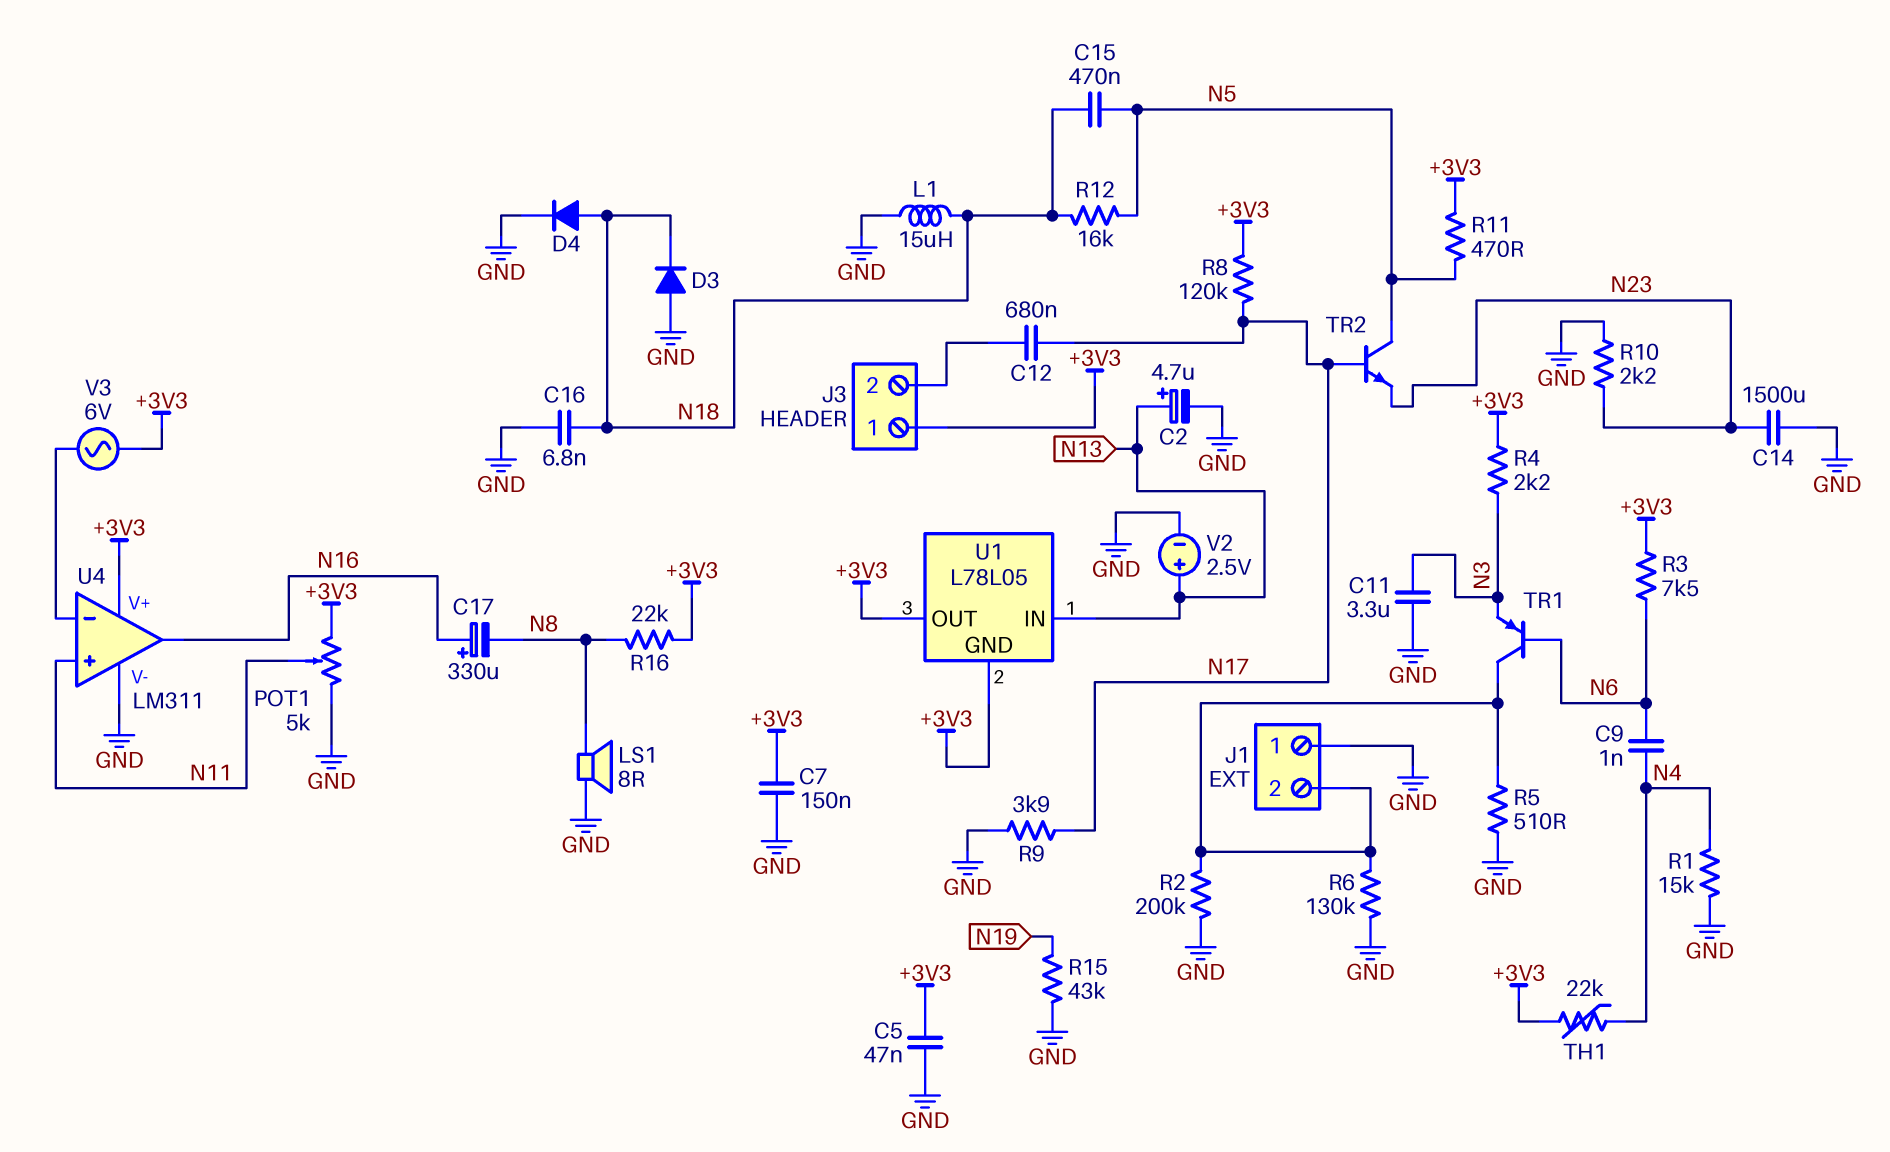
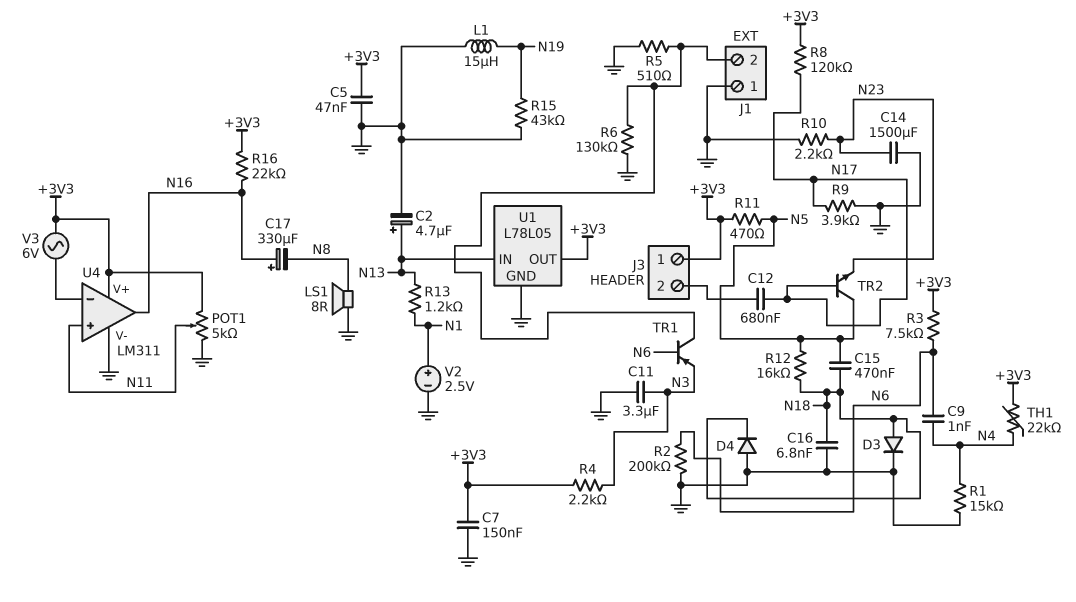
D3: diode (A GND, K N18) -> diode (A N18, K GND)
D4: diode (A N18, K GND) -> diode (A GND, K N18)
L1: 15uH (GND, N18) -> 15uH (GND, N19)
R2: 200k (GND, J1/2) -> 200k (GND, N6)
R13: none -> 1.2k (N1, N13)
R16: 22k (+3V3, N8) -> 22k (+3V3, N16)
U1 pin GND: +3V3 -> GND
V2: 2.5V (plus N13, minus GND) -> 2.5V (plus N1, minus GND)

